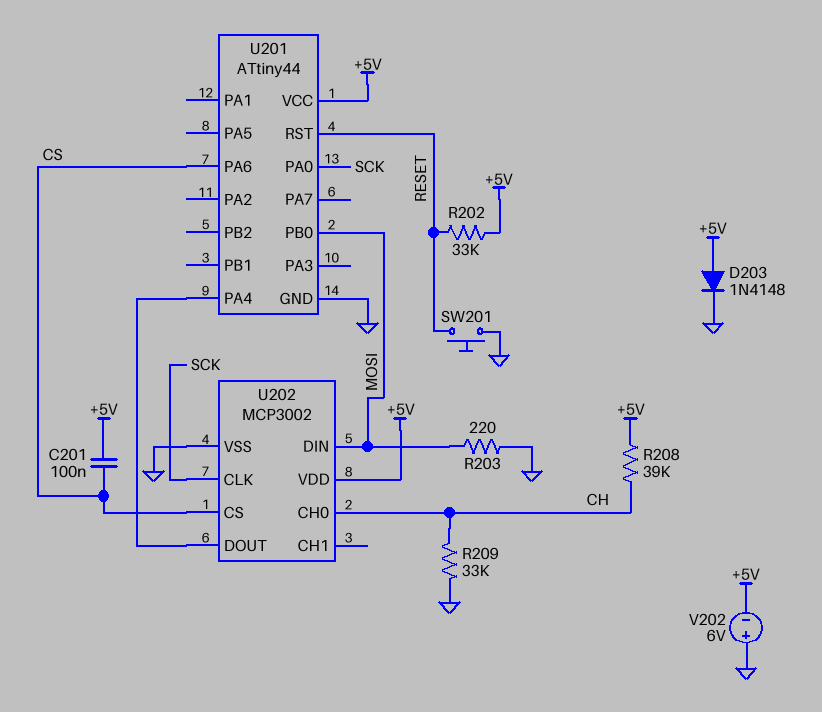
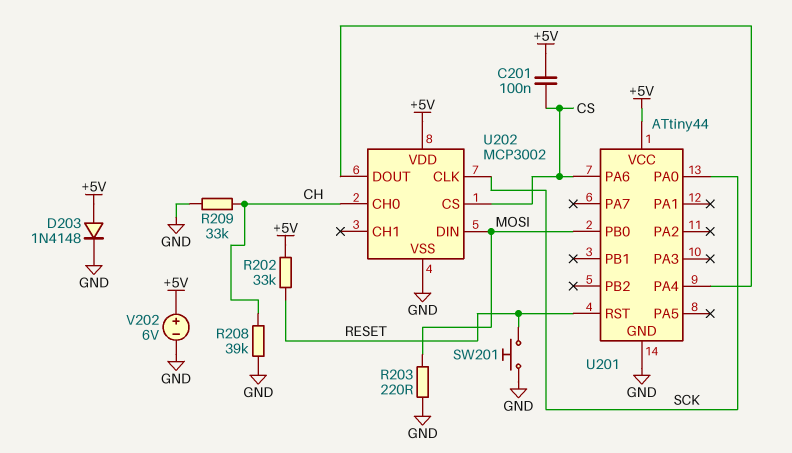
R208: 39k (+5V, CH) -> 39k (CH, GND)
V202: 6V (plus GND, minus +5V) -> 6V (plus +5V, minus GND)

